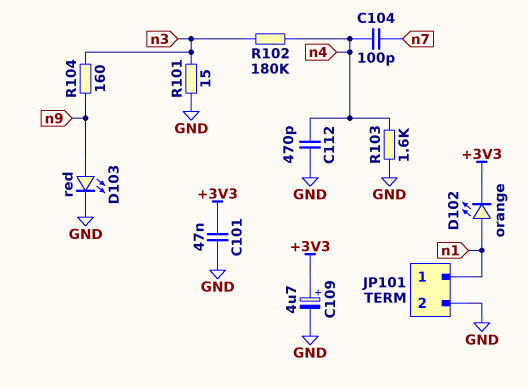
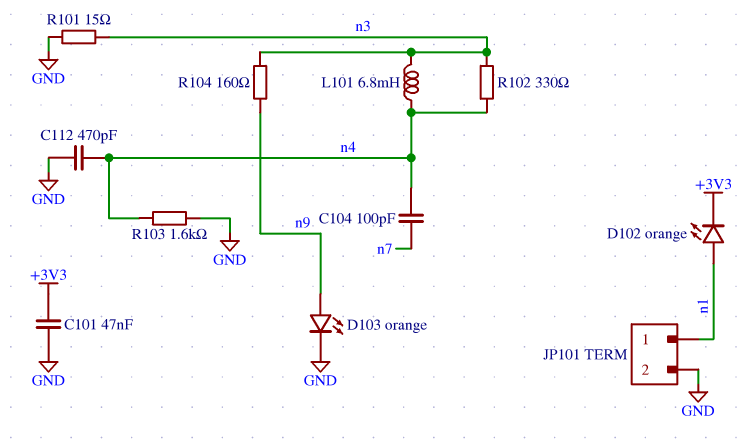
C109: 4.7uF (plus +3V3, minus GND) -> none
D103: LED red (A n9, K GND) -> LED orange (A n9, K GND)
L101: none -> 6.8mH (n3, n4)
R102: 180k (n3, n4) -> 330 (n3, n4)

